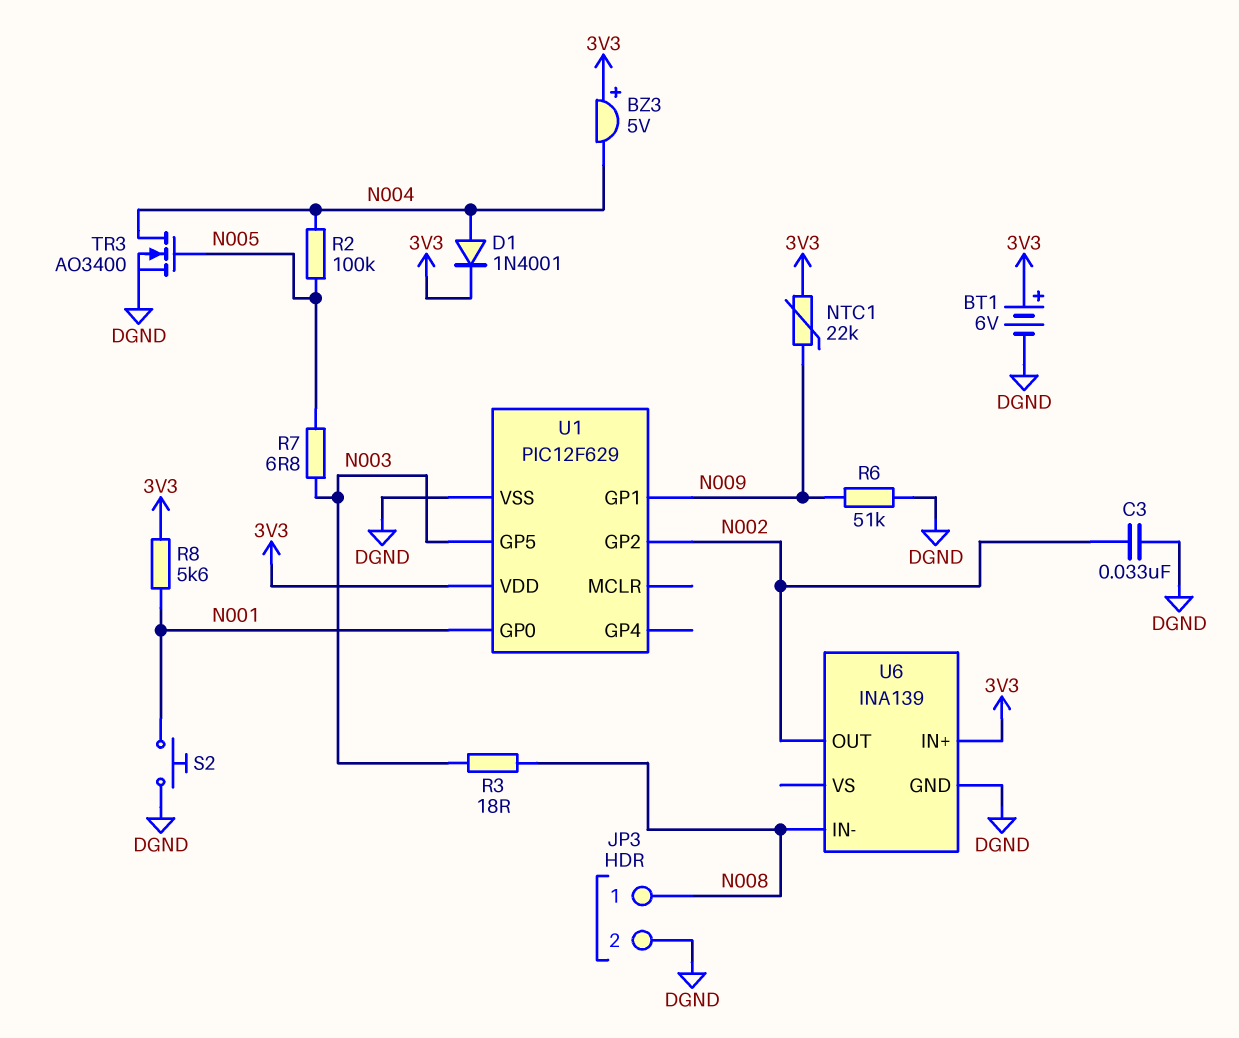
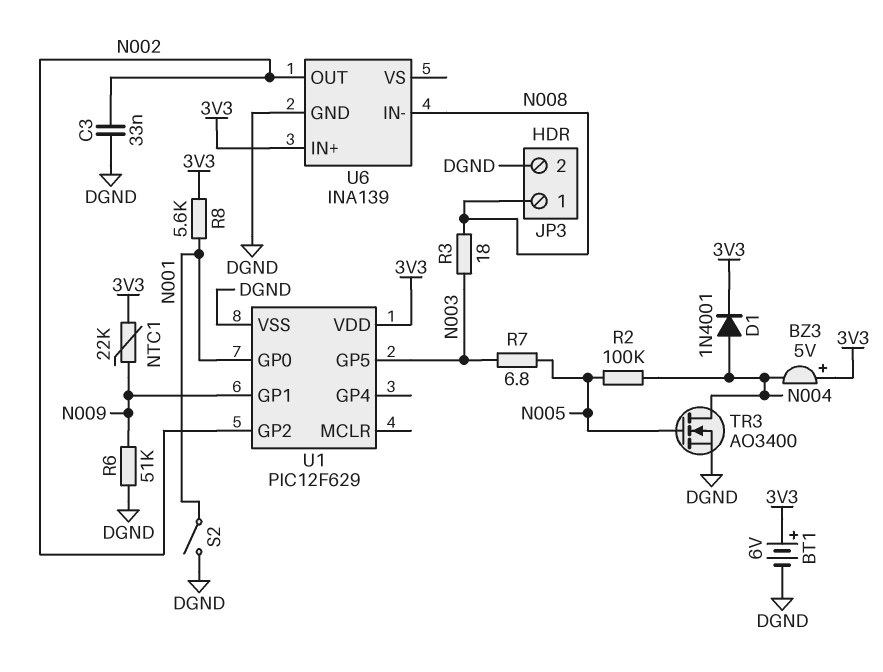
S2: button (DGND, N001) -> switch (DGND, N001)

